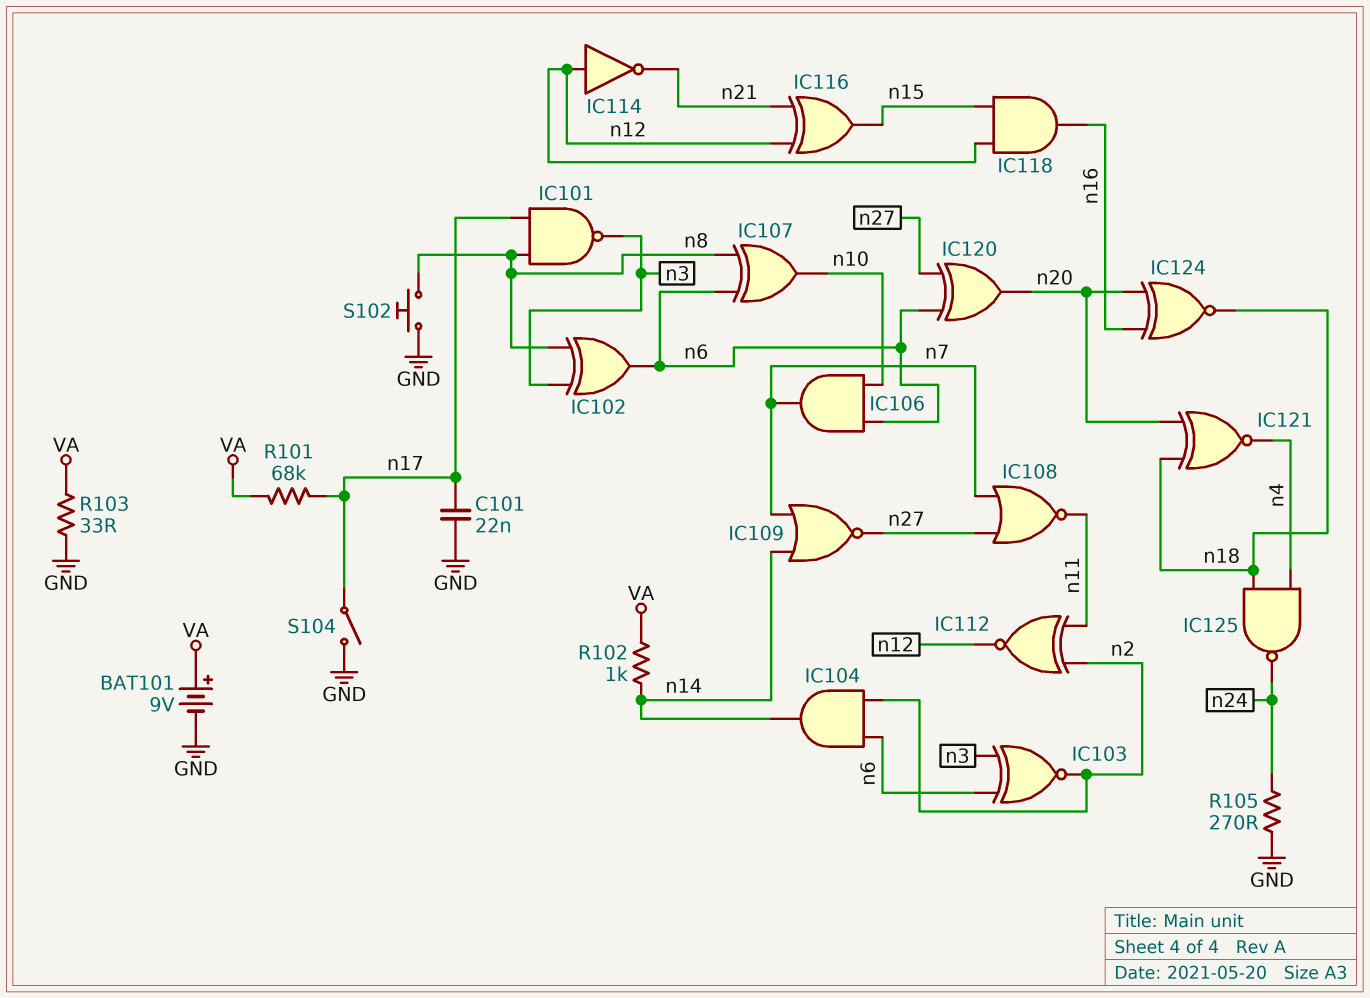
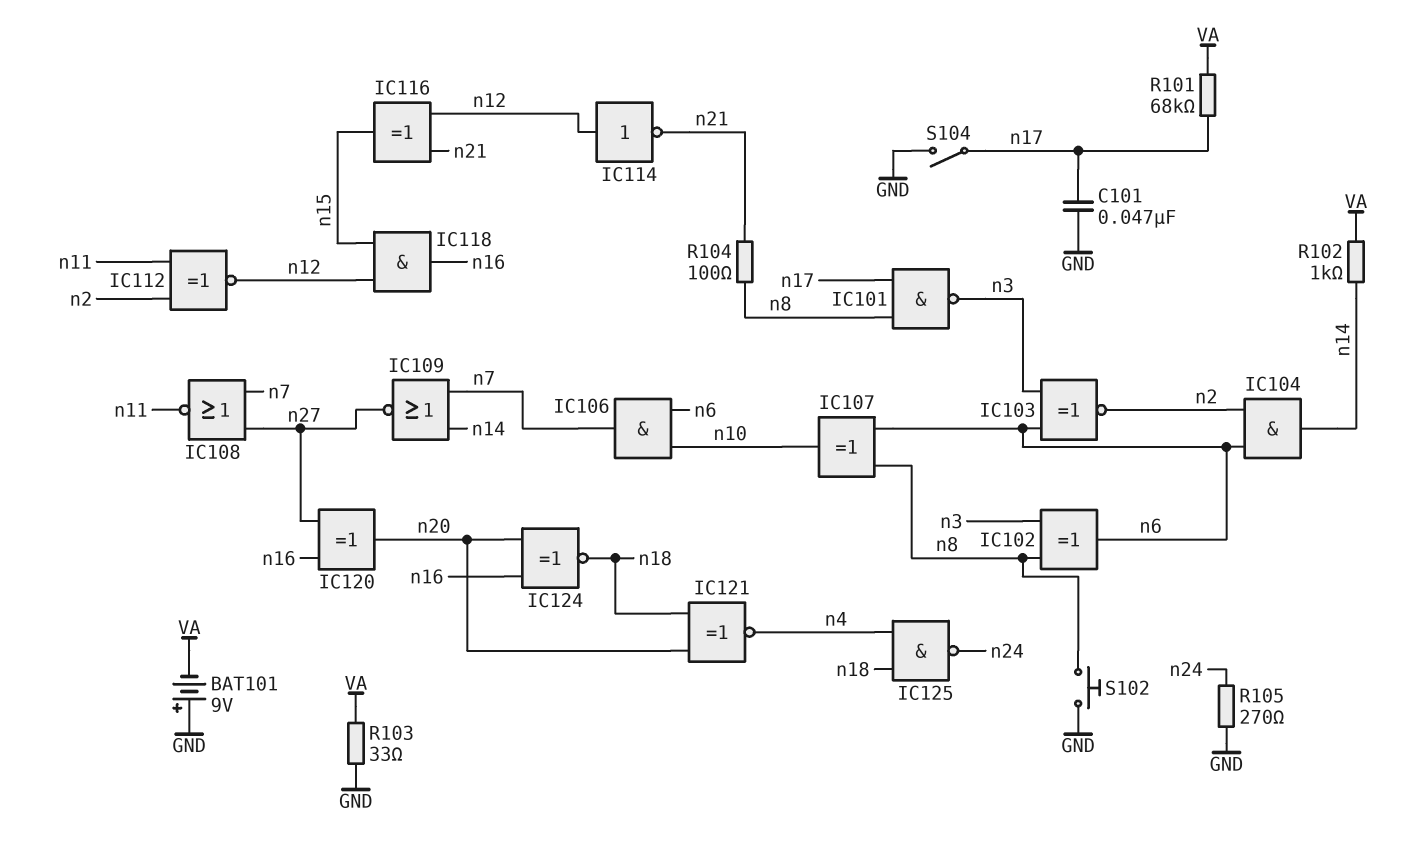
BAT101: 9V (plus VA, minus GND) -> 9V (plus GND, minus VA)
C101: 22nF (GND, n17) -> 47nF (GND, n17)
IC120: XOR (in n6, in n27, out n20) -> XOR (in n16, in n27, out n20)
R104: none -> 100 (n8, n21)

